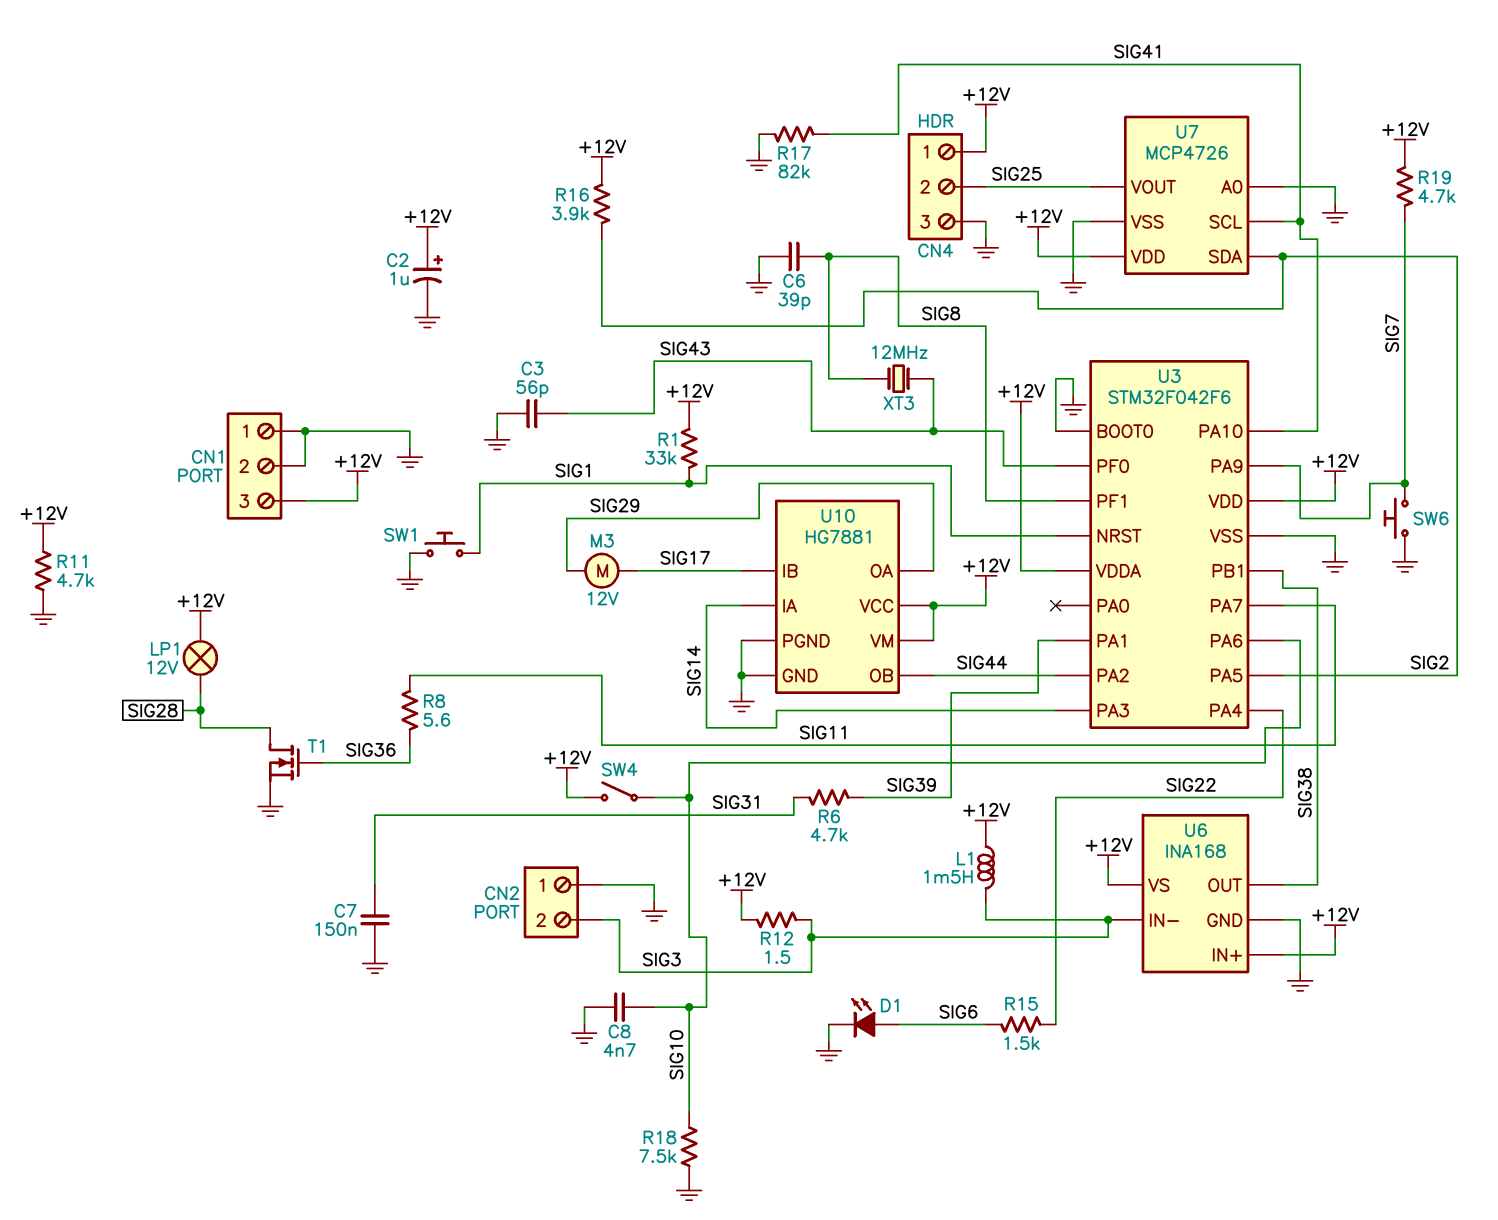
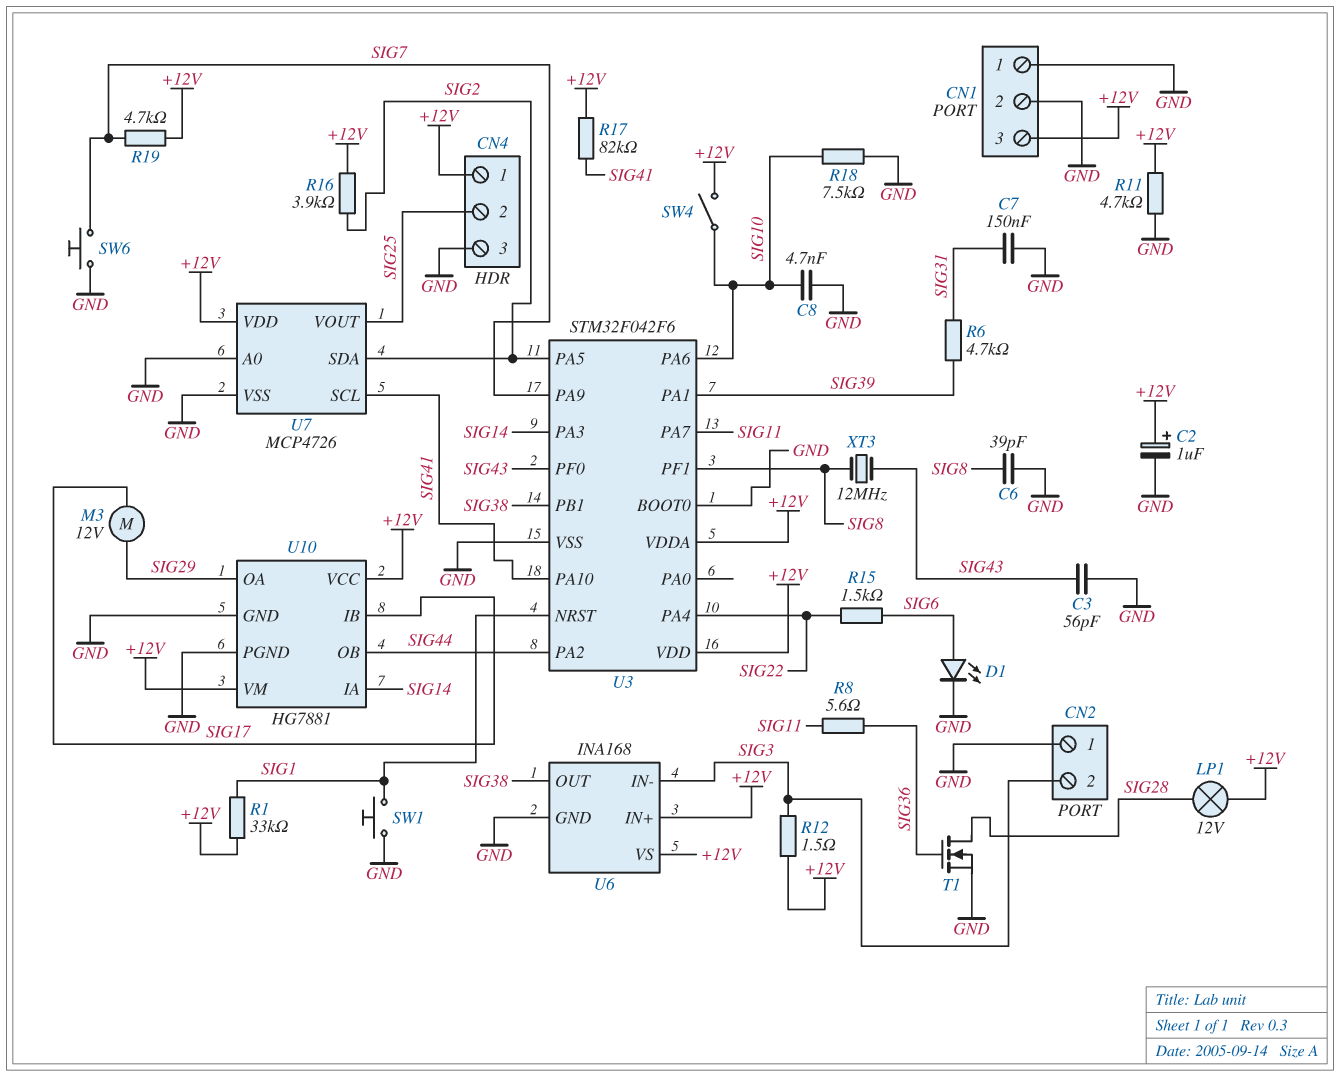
L1: 1.5mH (+12V, SIG3) -> none
R17: 82k (GND, SIG41) -> 82k (+12V, SIG41)

